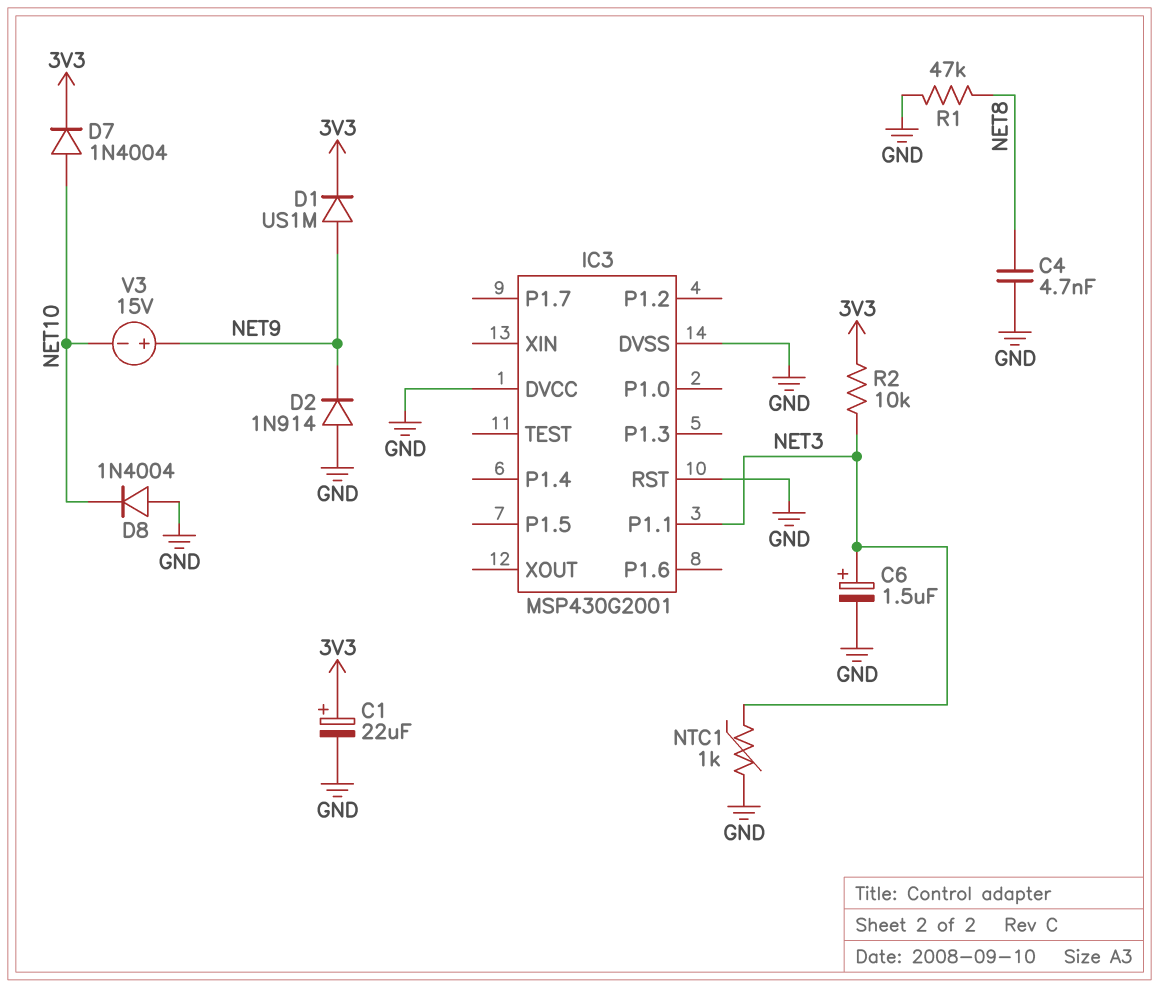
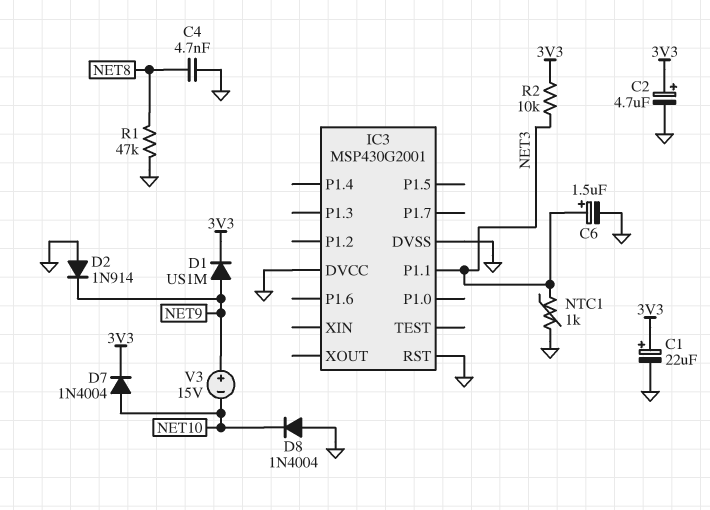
C2: none -> 4.7uF (plus 3V3, minus GND)

